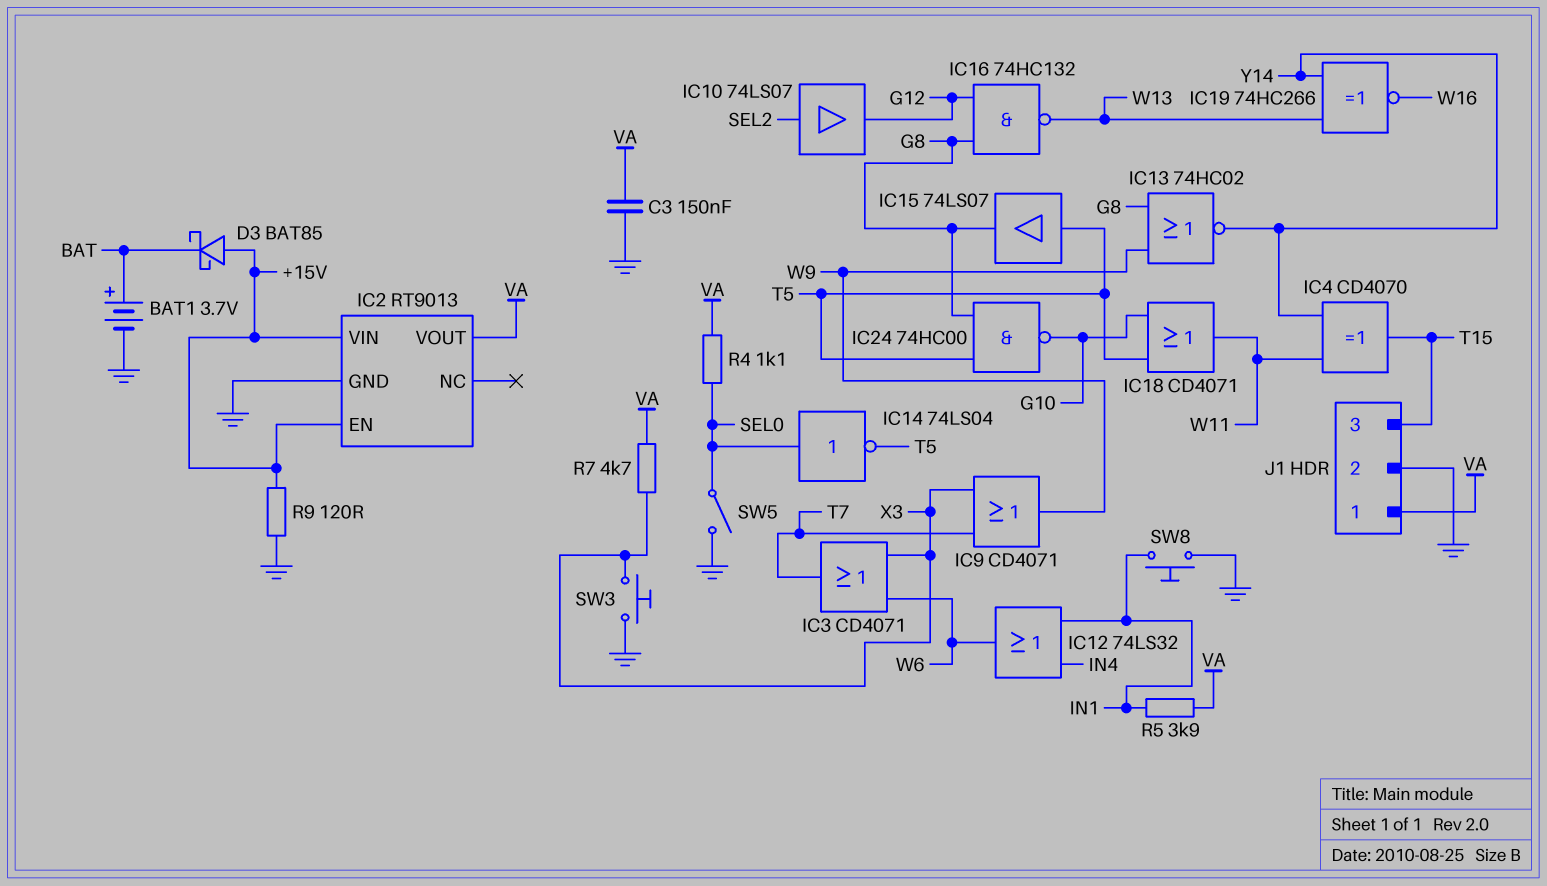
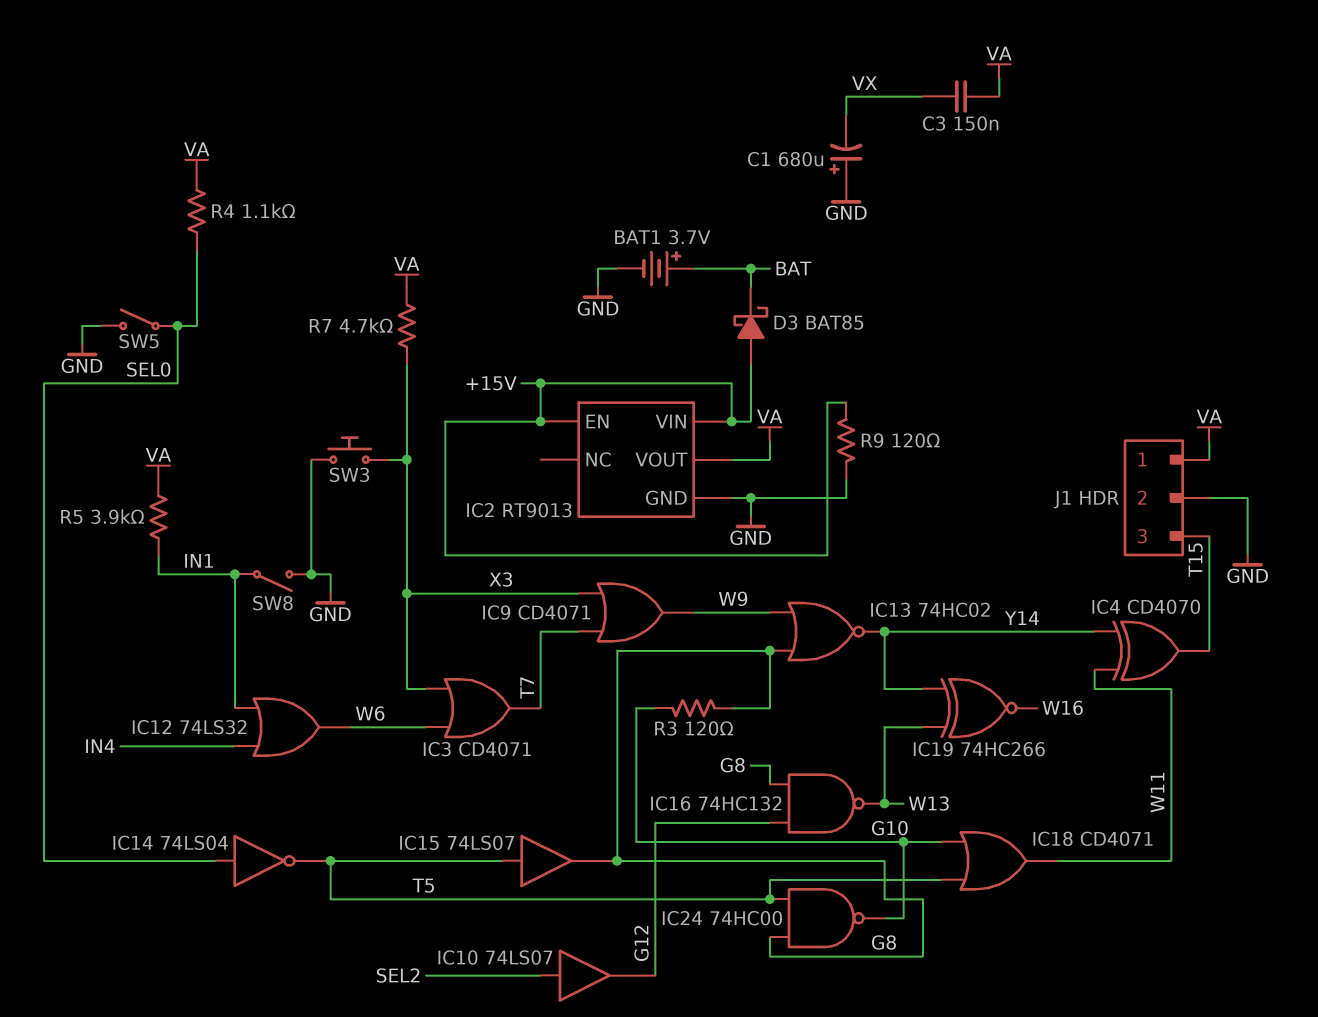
C1: none -> 680uF (plus GND, minus VX)
C3: 150nF (GND, VA) -> 150nF (VA, VX)
R3: none -> 120 (G8, G10)
SW8: button (GND, IN1) -> switch (GND, IN1)

